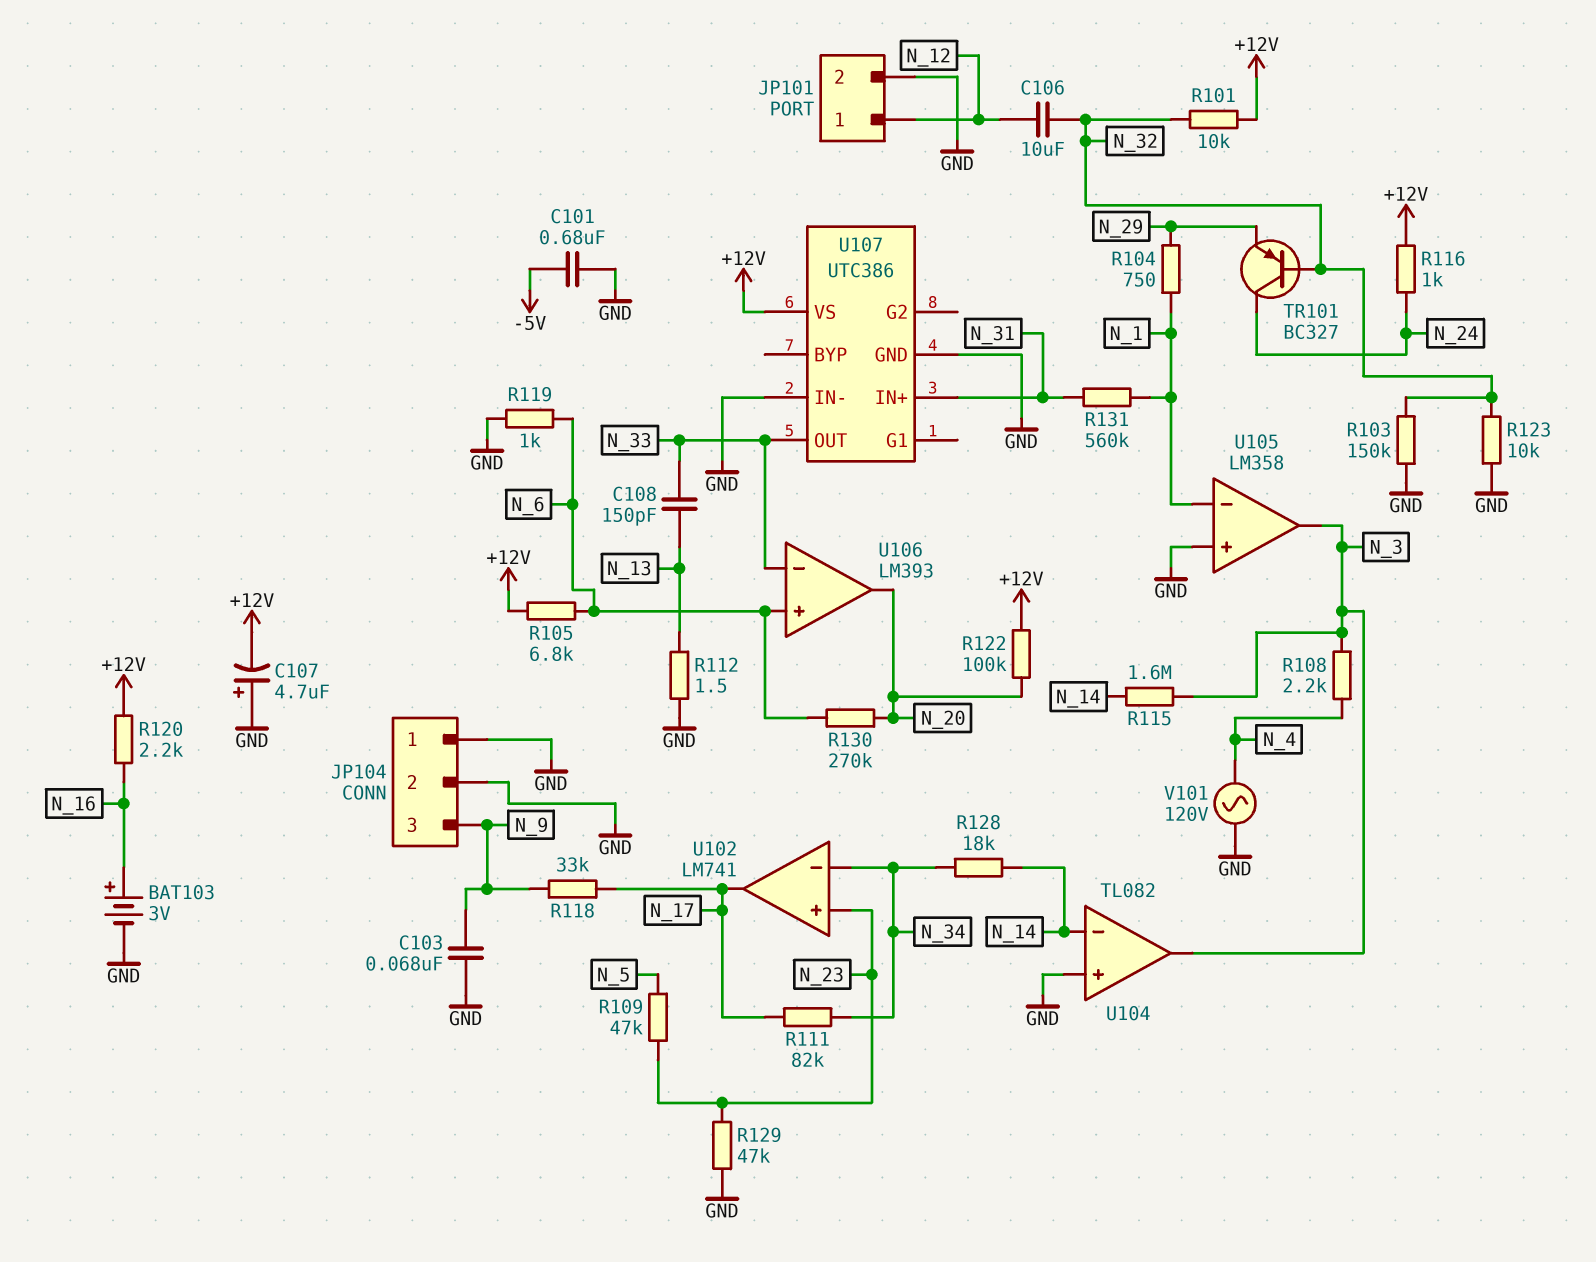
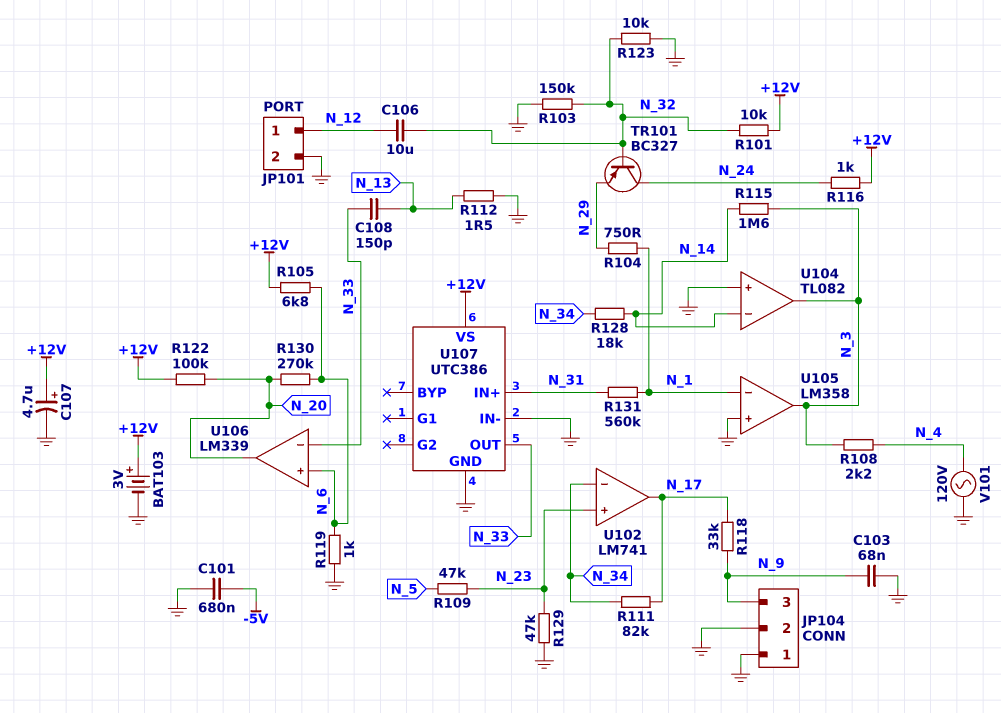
BAT103: 3V (plus N_16, minus GND) -> 3V (plus +12V, minus GND)
C107: 4.7uF (plus GND, minus +12V) -> 4.7uF (plus +12V, minus GND)
R120: 2.2k (+12V, N_16) -> none
U106: LM393 -> LM339

